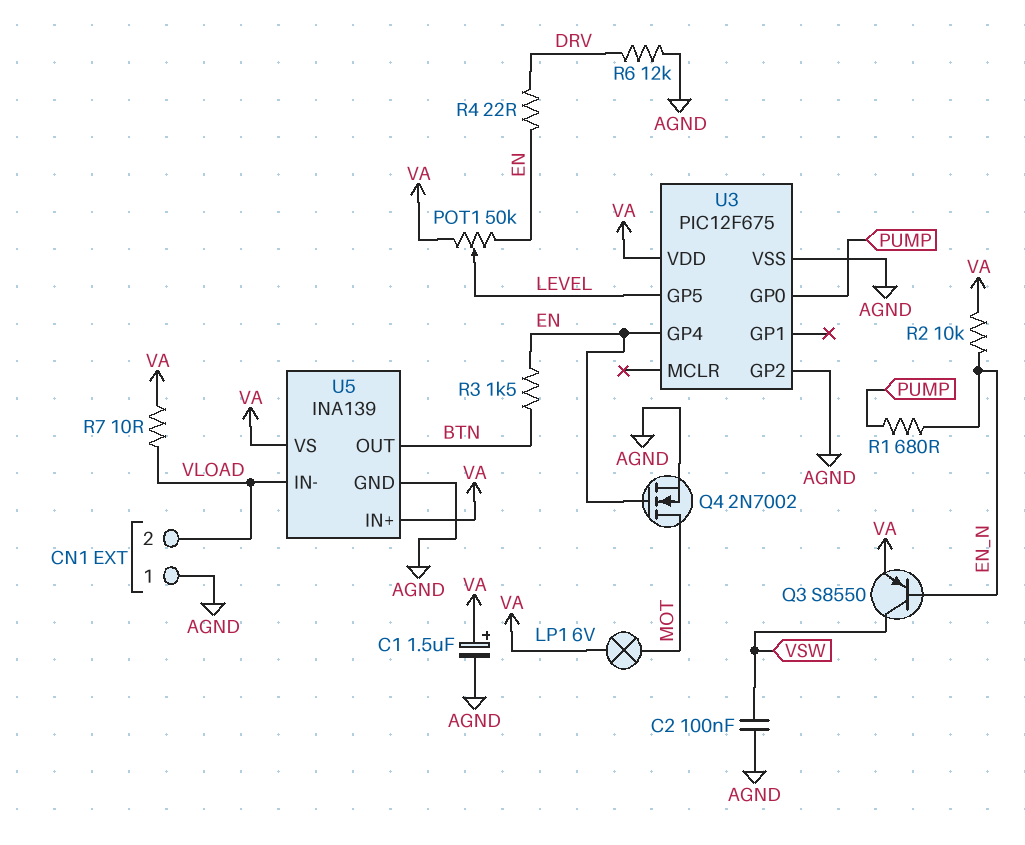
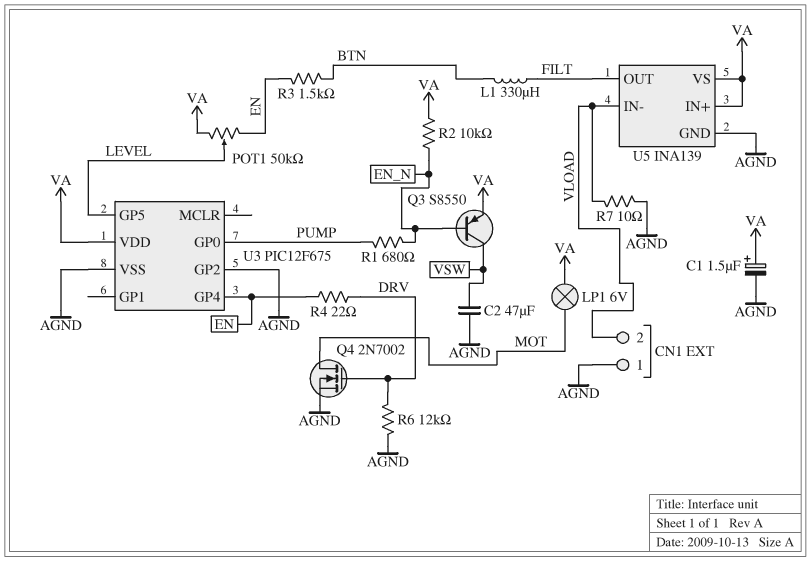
C2: 100nF (AGND, VSW) -> 47uF (AGND, VSW)
L1: none -> 330uH (BTN, FILT)
Q4: NMOS 2N7002 (G EN, D MOT, S AGND) -> NMOS 2N7002 (G DRV, D MOT, S AGND)
R7: 10 (VA, VLOAD) -> 10 (AGND, VLOAD)
U5 pin OUT: BTN -> FILT

